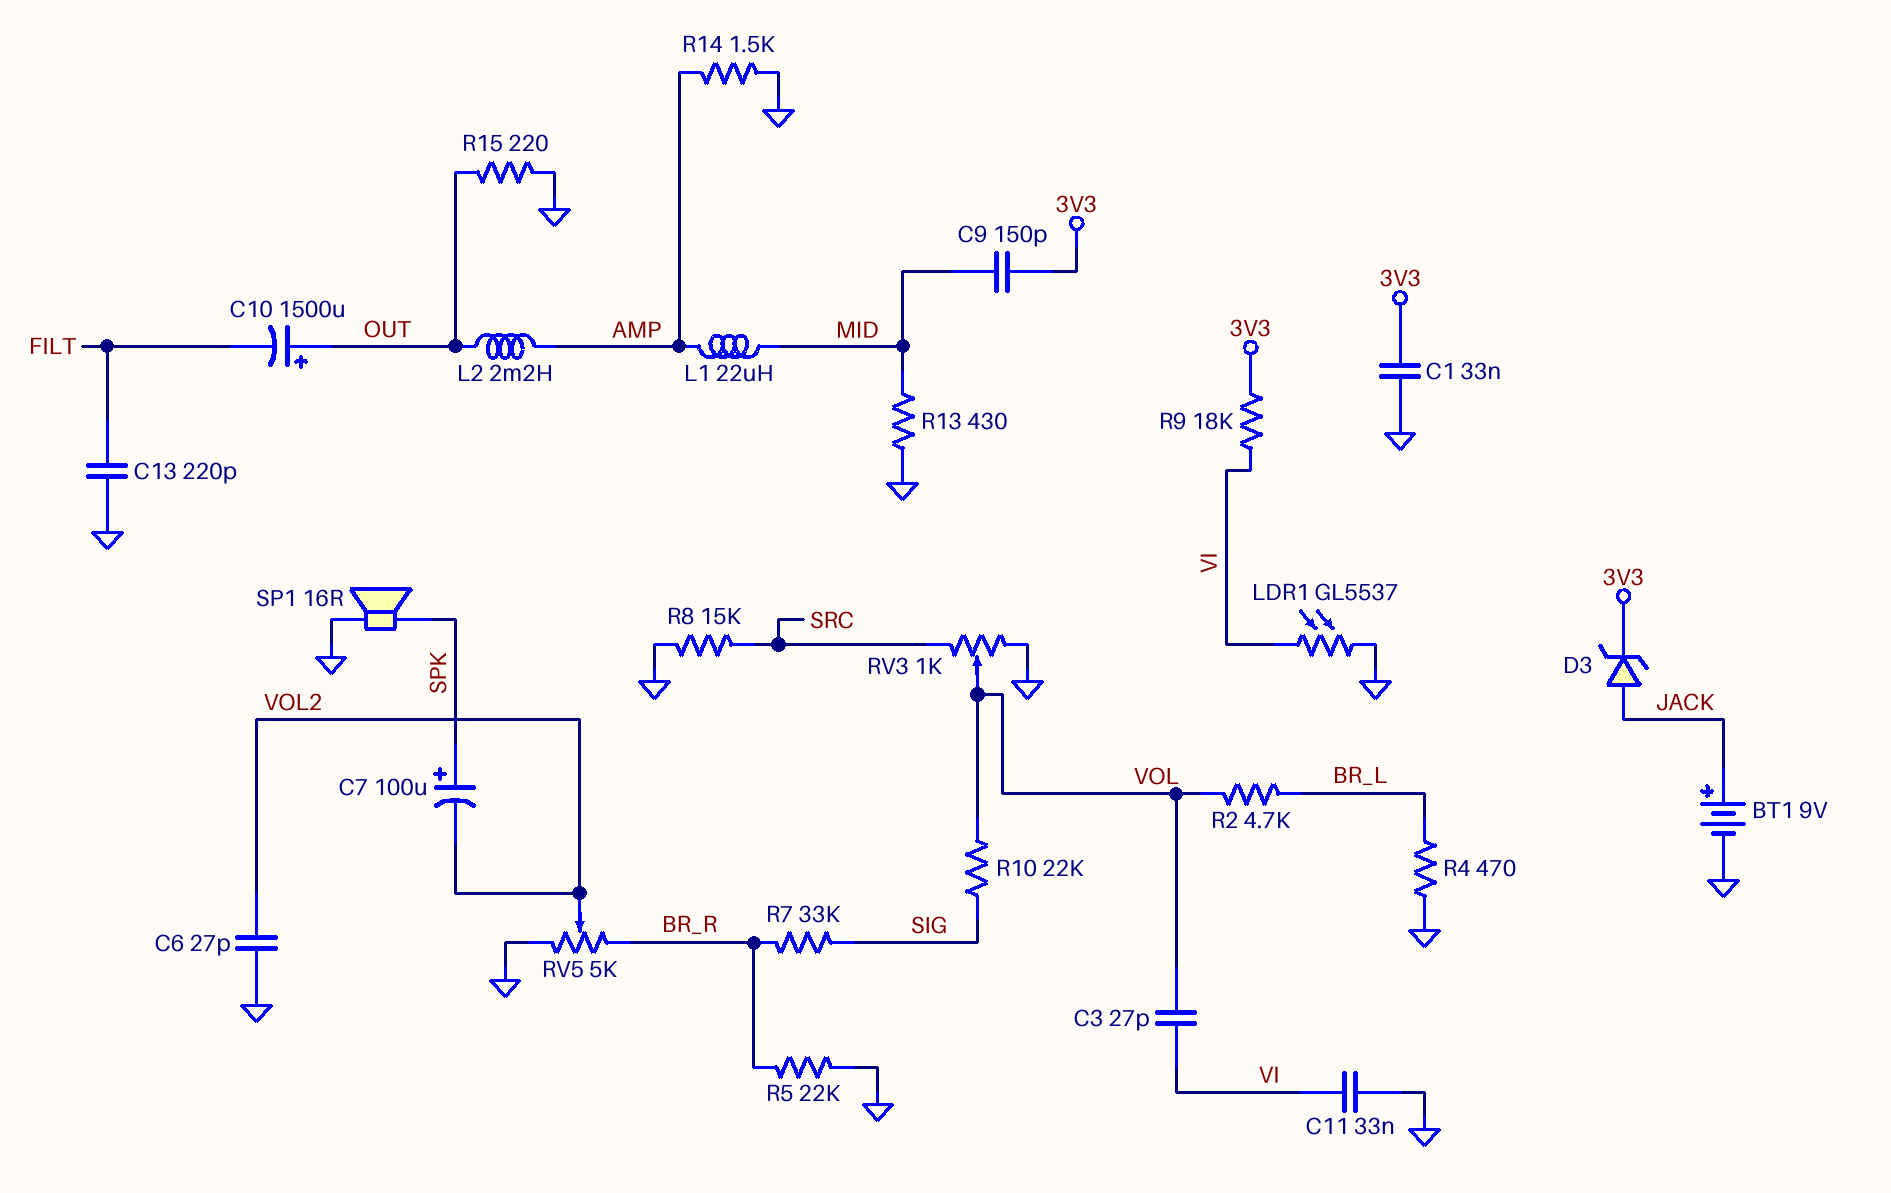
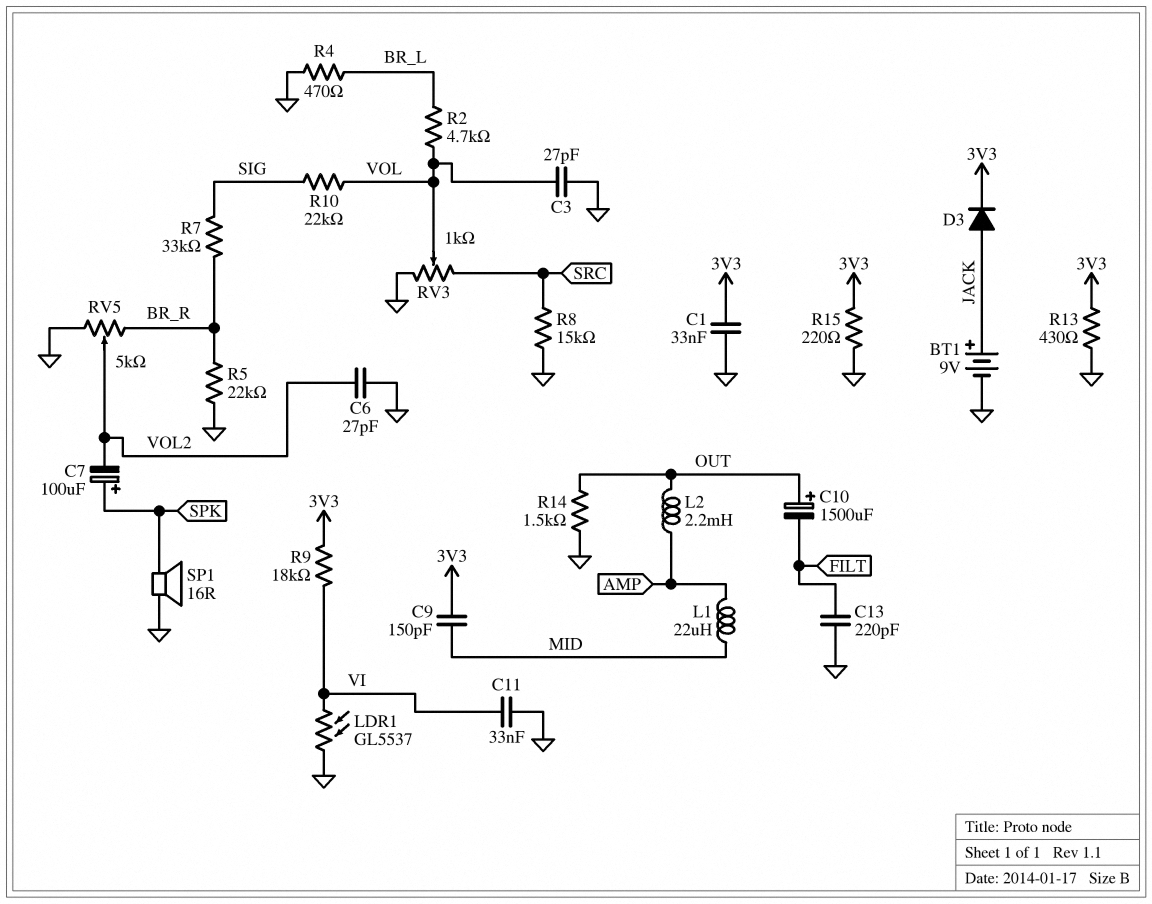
C3: 27pF (VI, VOL) -> 27pF (GND, VOL)
D3: zener (A JACK, K 3V3) -> diode (A JACK, K 3V3)
R13: 430 (GND, MID) -> 430 (3V3, GND)
R14: 1.5k (AMP, GND) -> 1.5k (GND, OUT)
R15: 220 (GND, OUT) -> 220 (3V3, GND)

